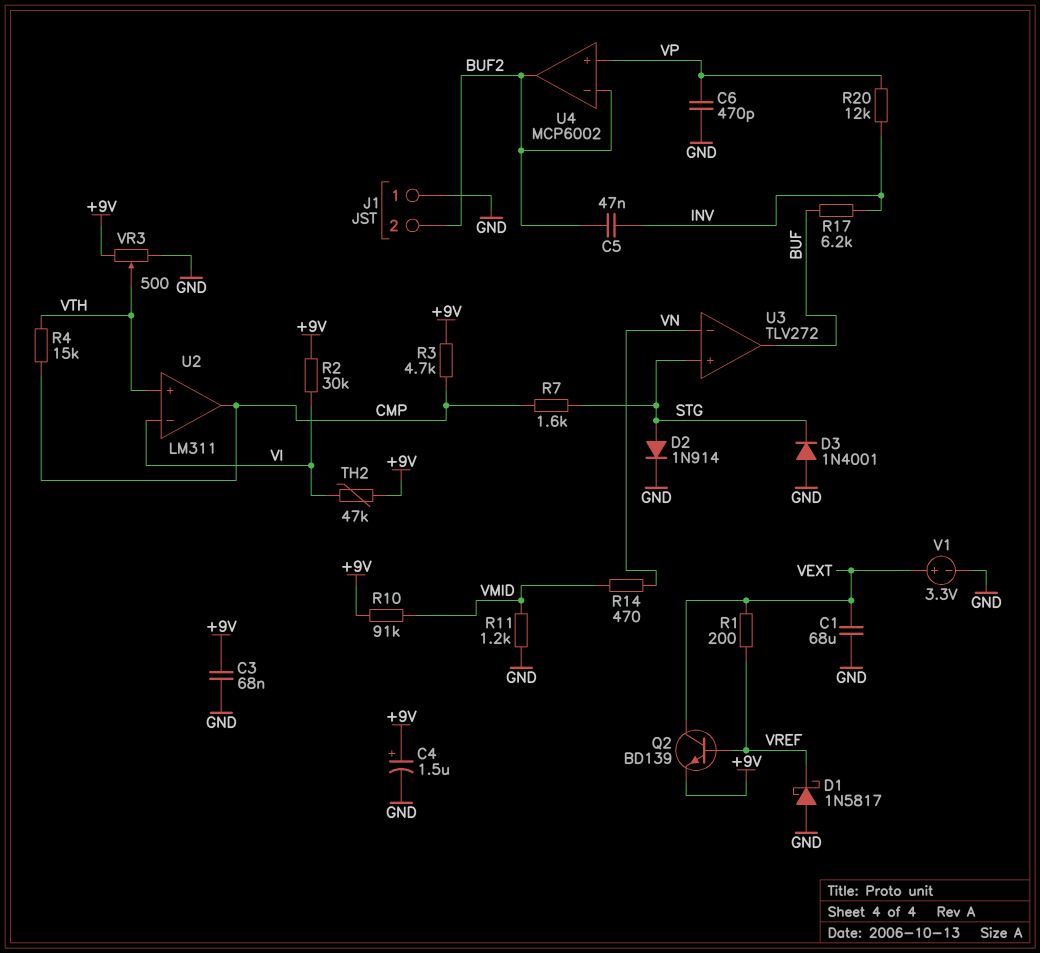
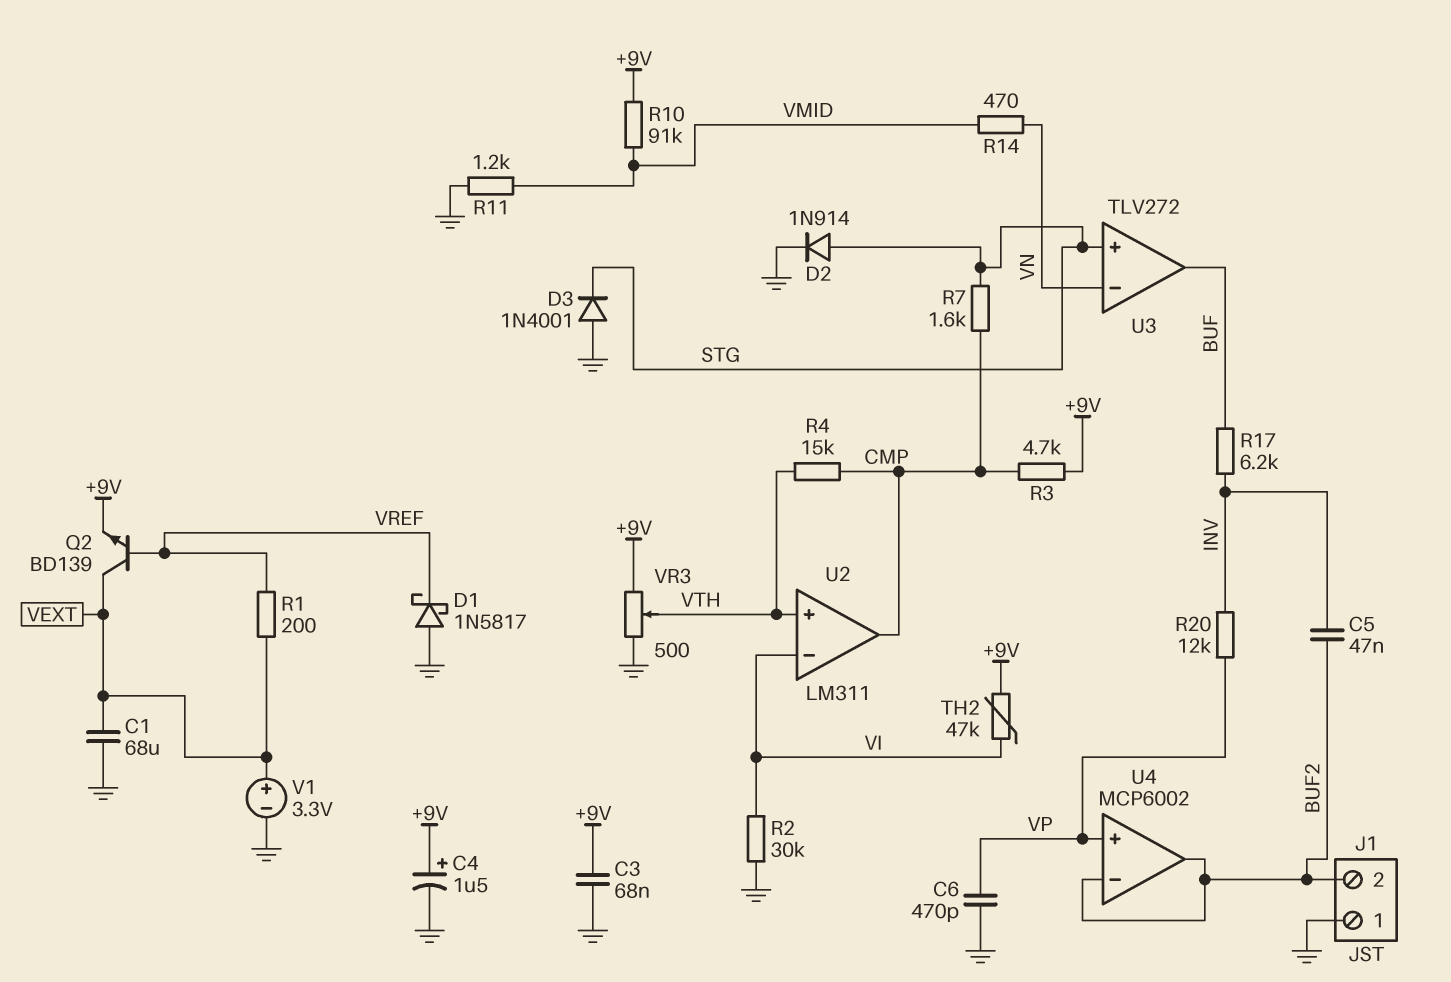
R2: 30k (+9V, VI) -> 30k (GND, VI)

